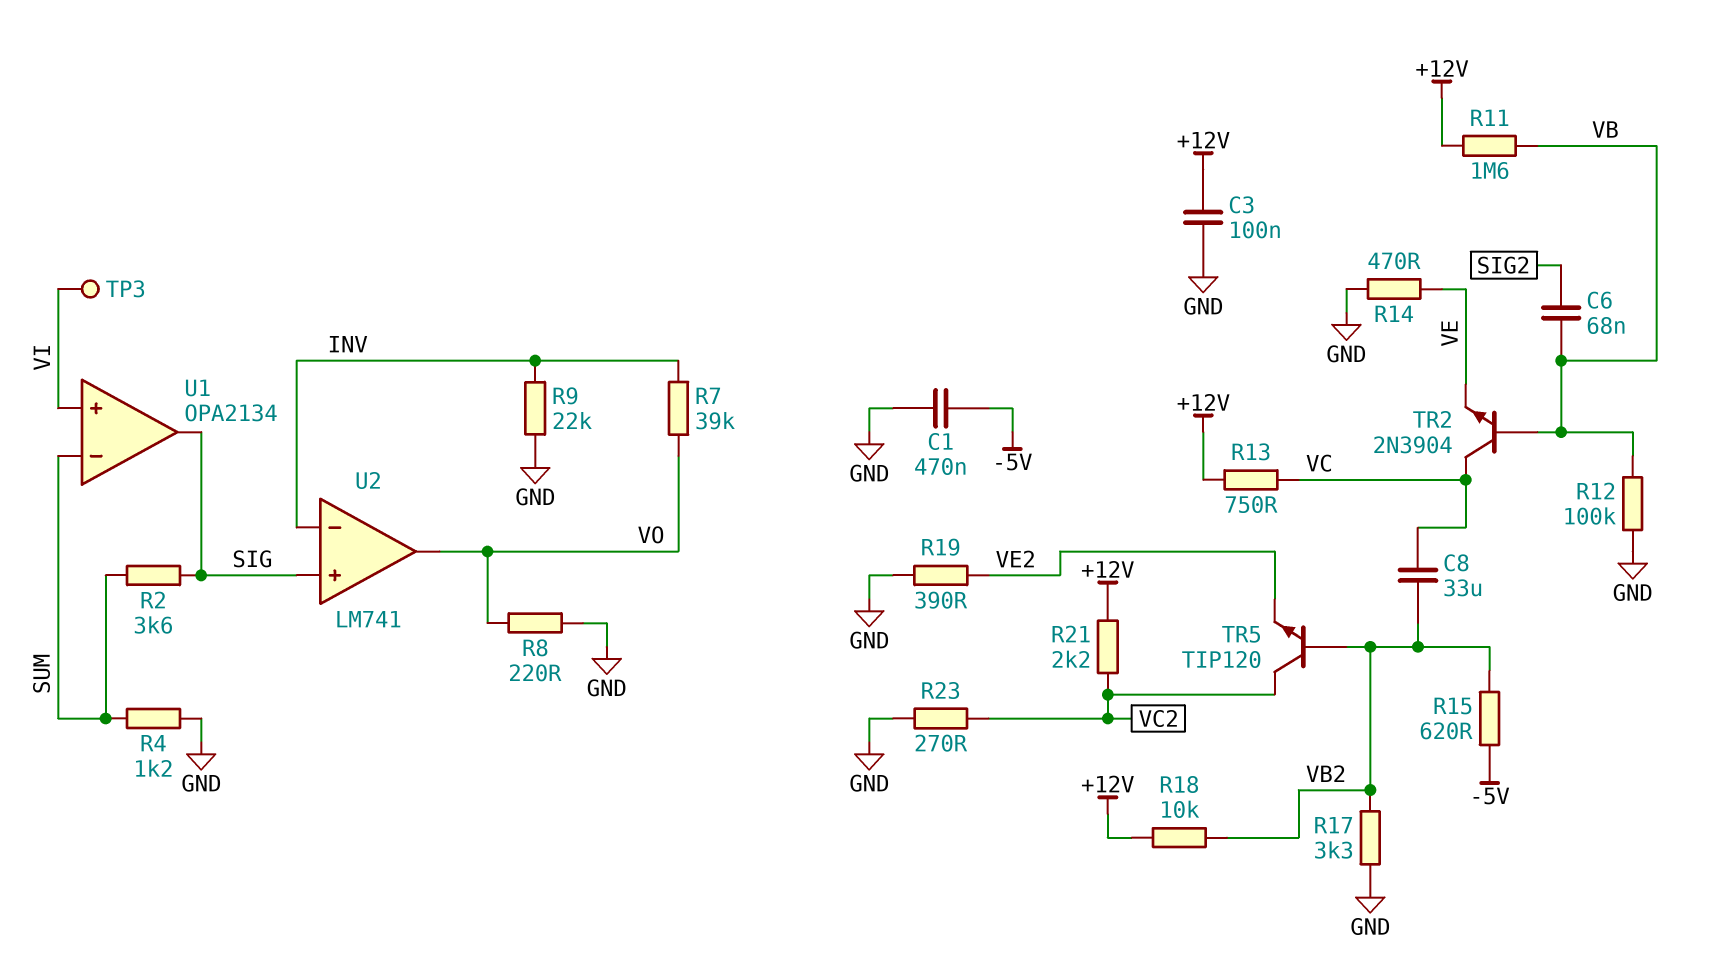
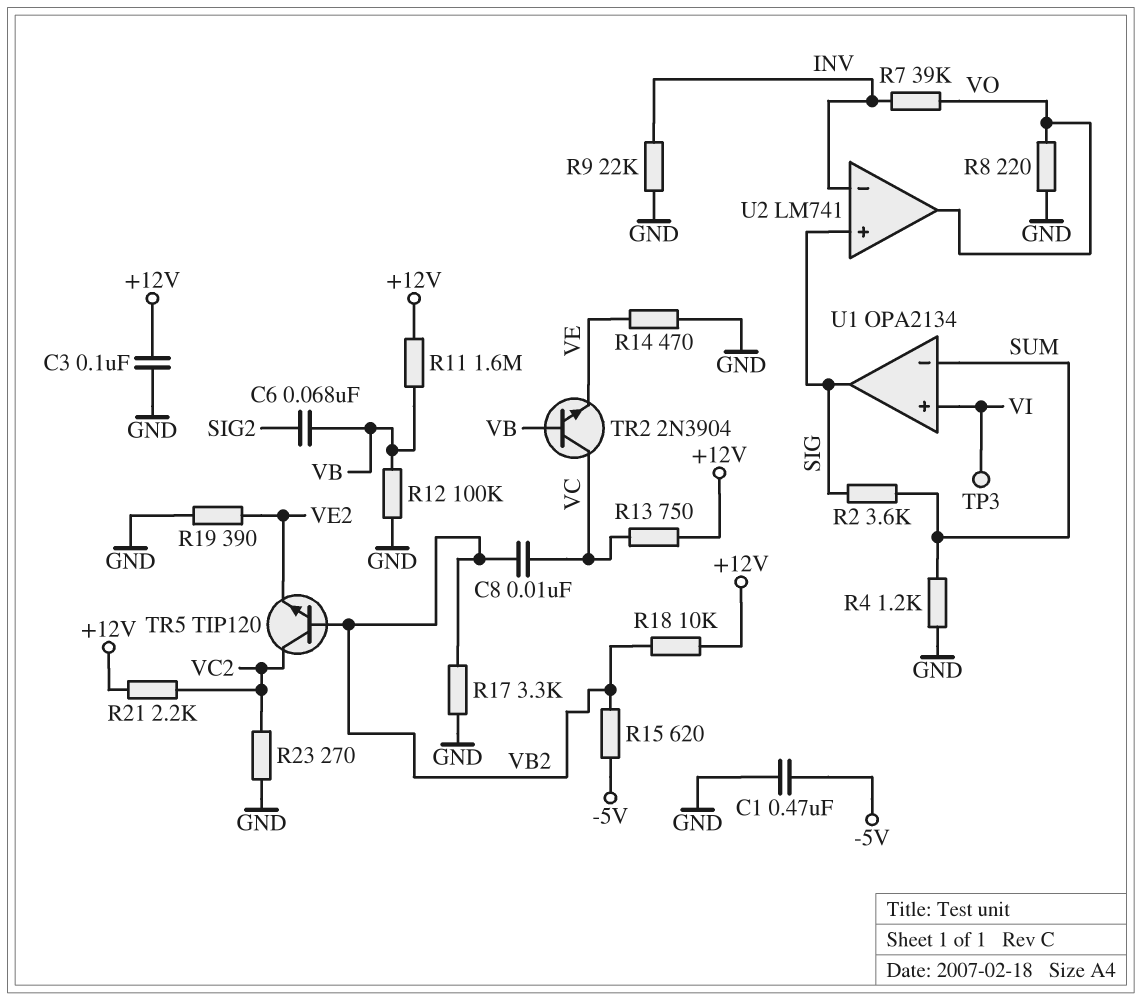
C8: 33uF (VB2, VC) -> 10nF (VB2, VC)

